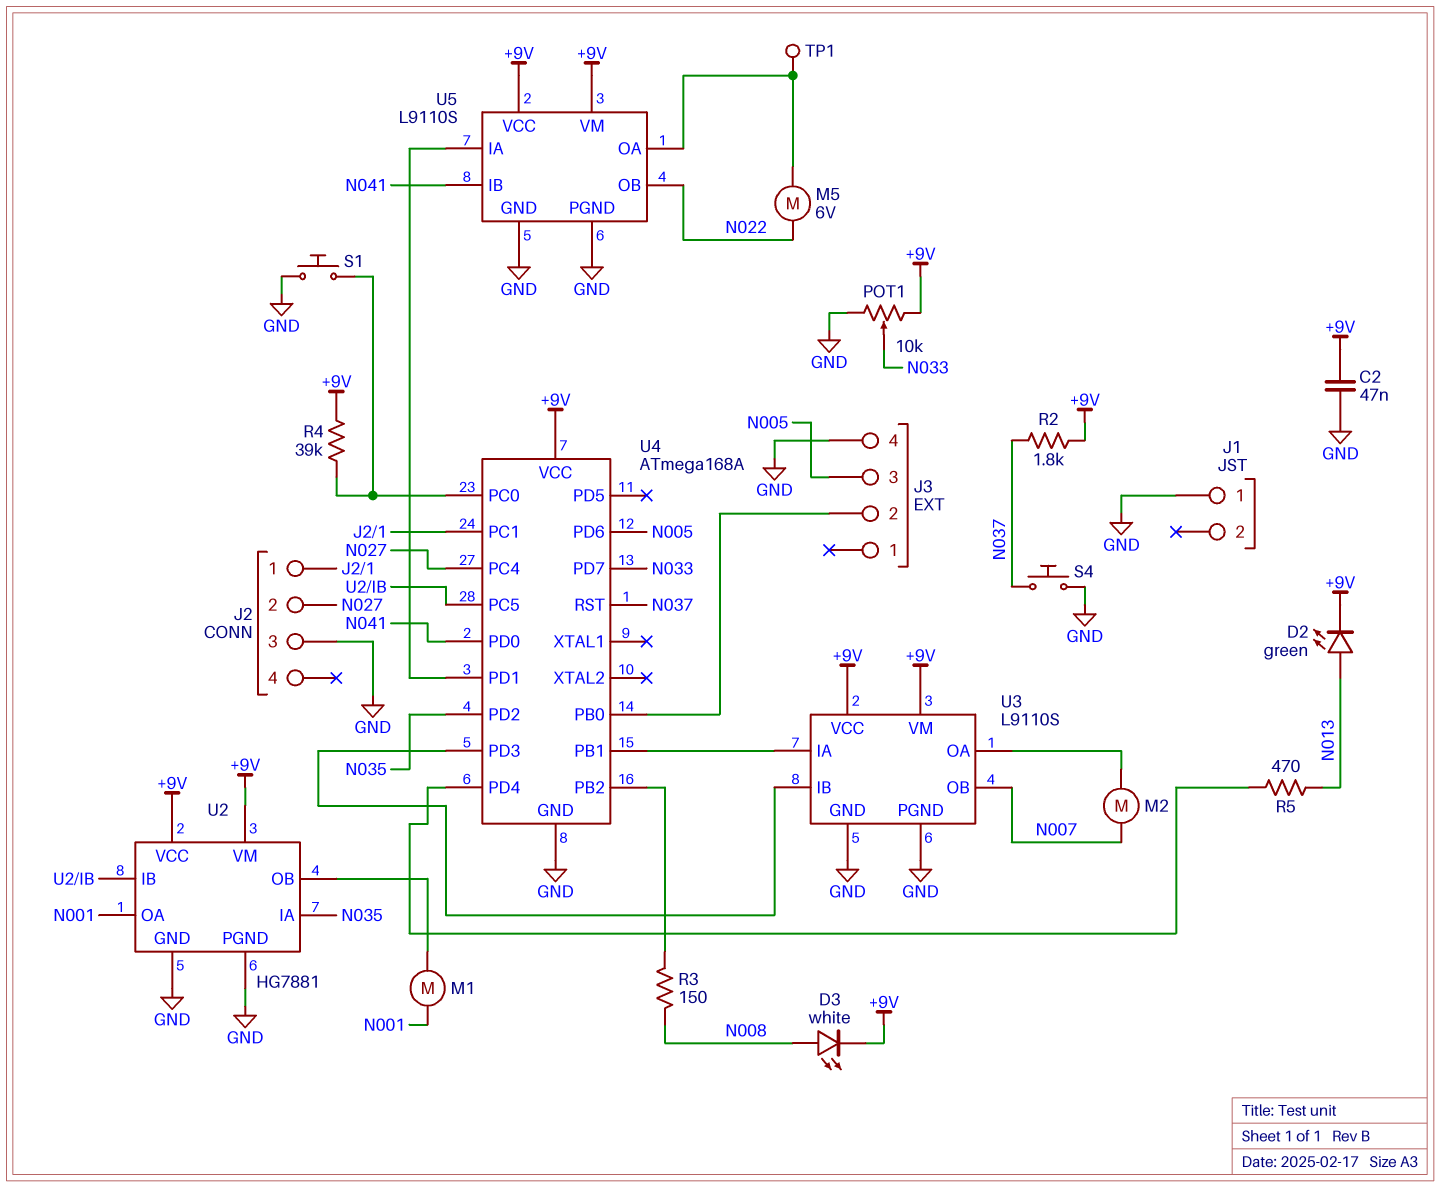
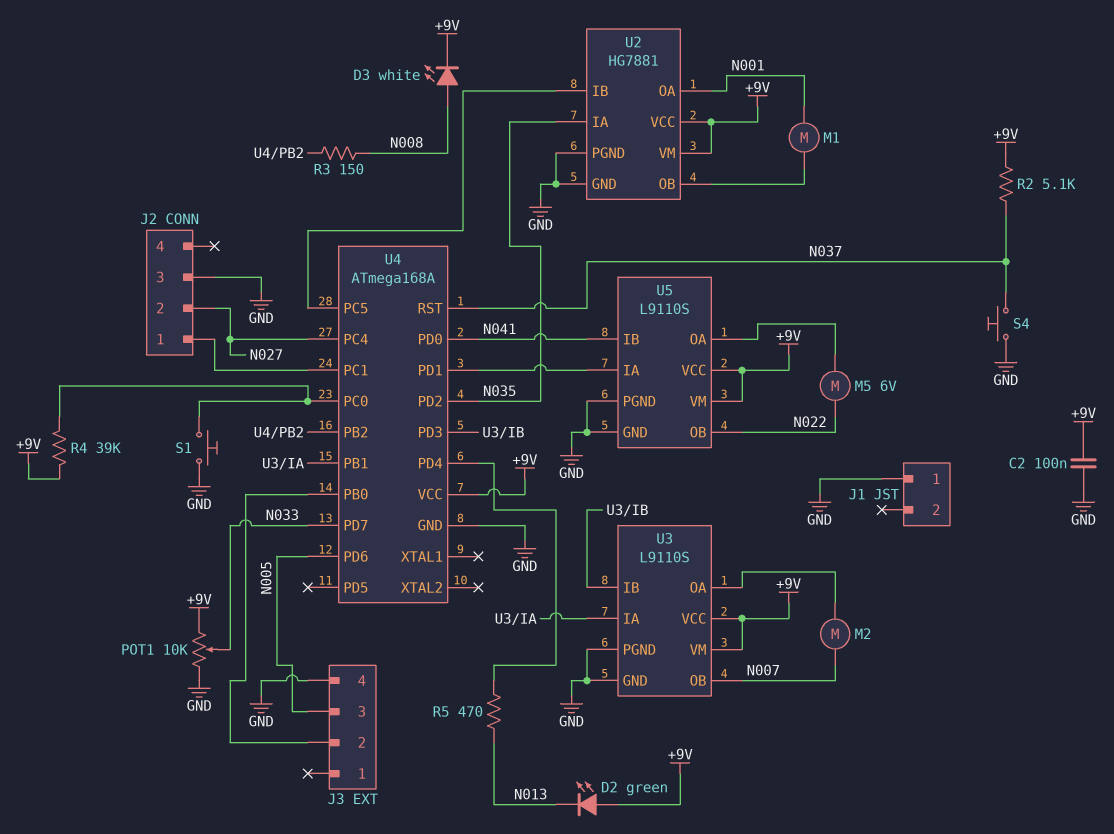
C2: 47nF (+9V, GND) -> 100nF (+9V, GND)
D2: LED green (A N013, K +9V) -> LED green (A +9V, K N013)
R2: 1.8k (+9V, N037) -> 5.1k (+9V, N037)
TP1: test point (U5/OA) -> none

